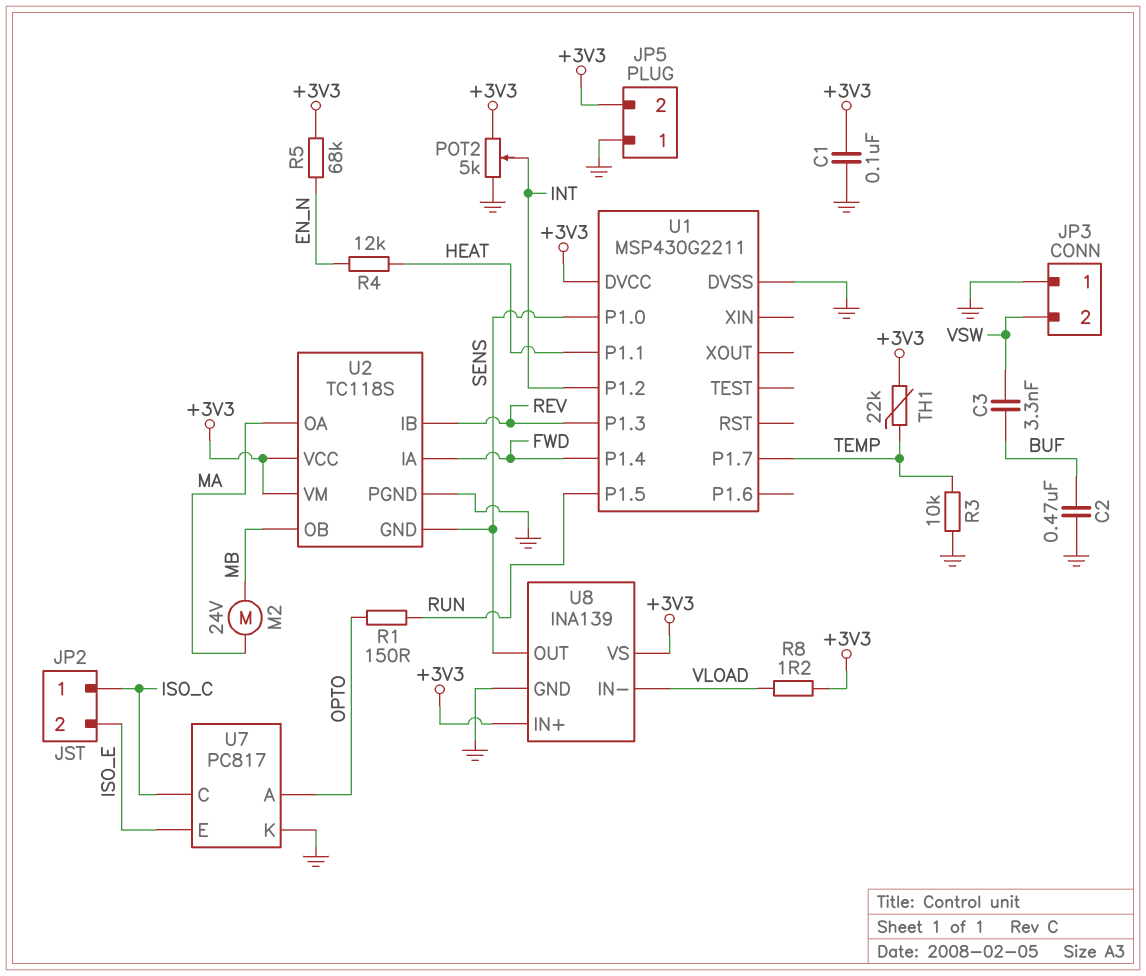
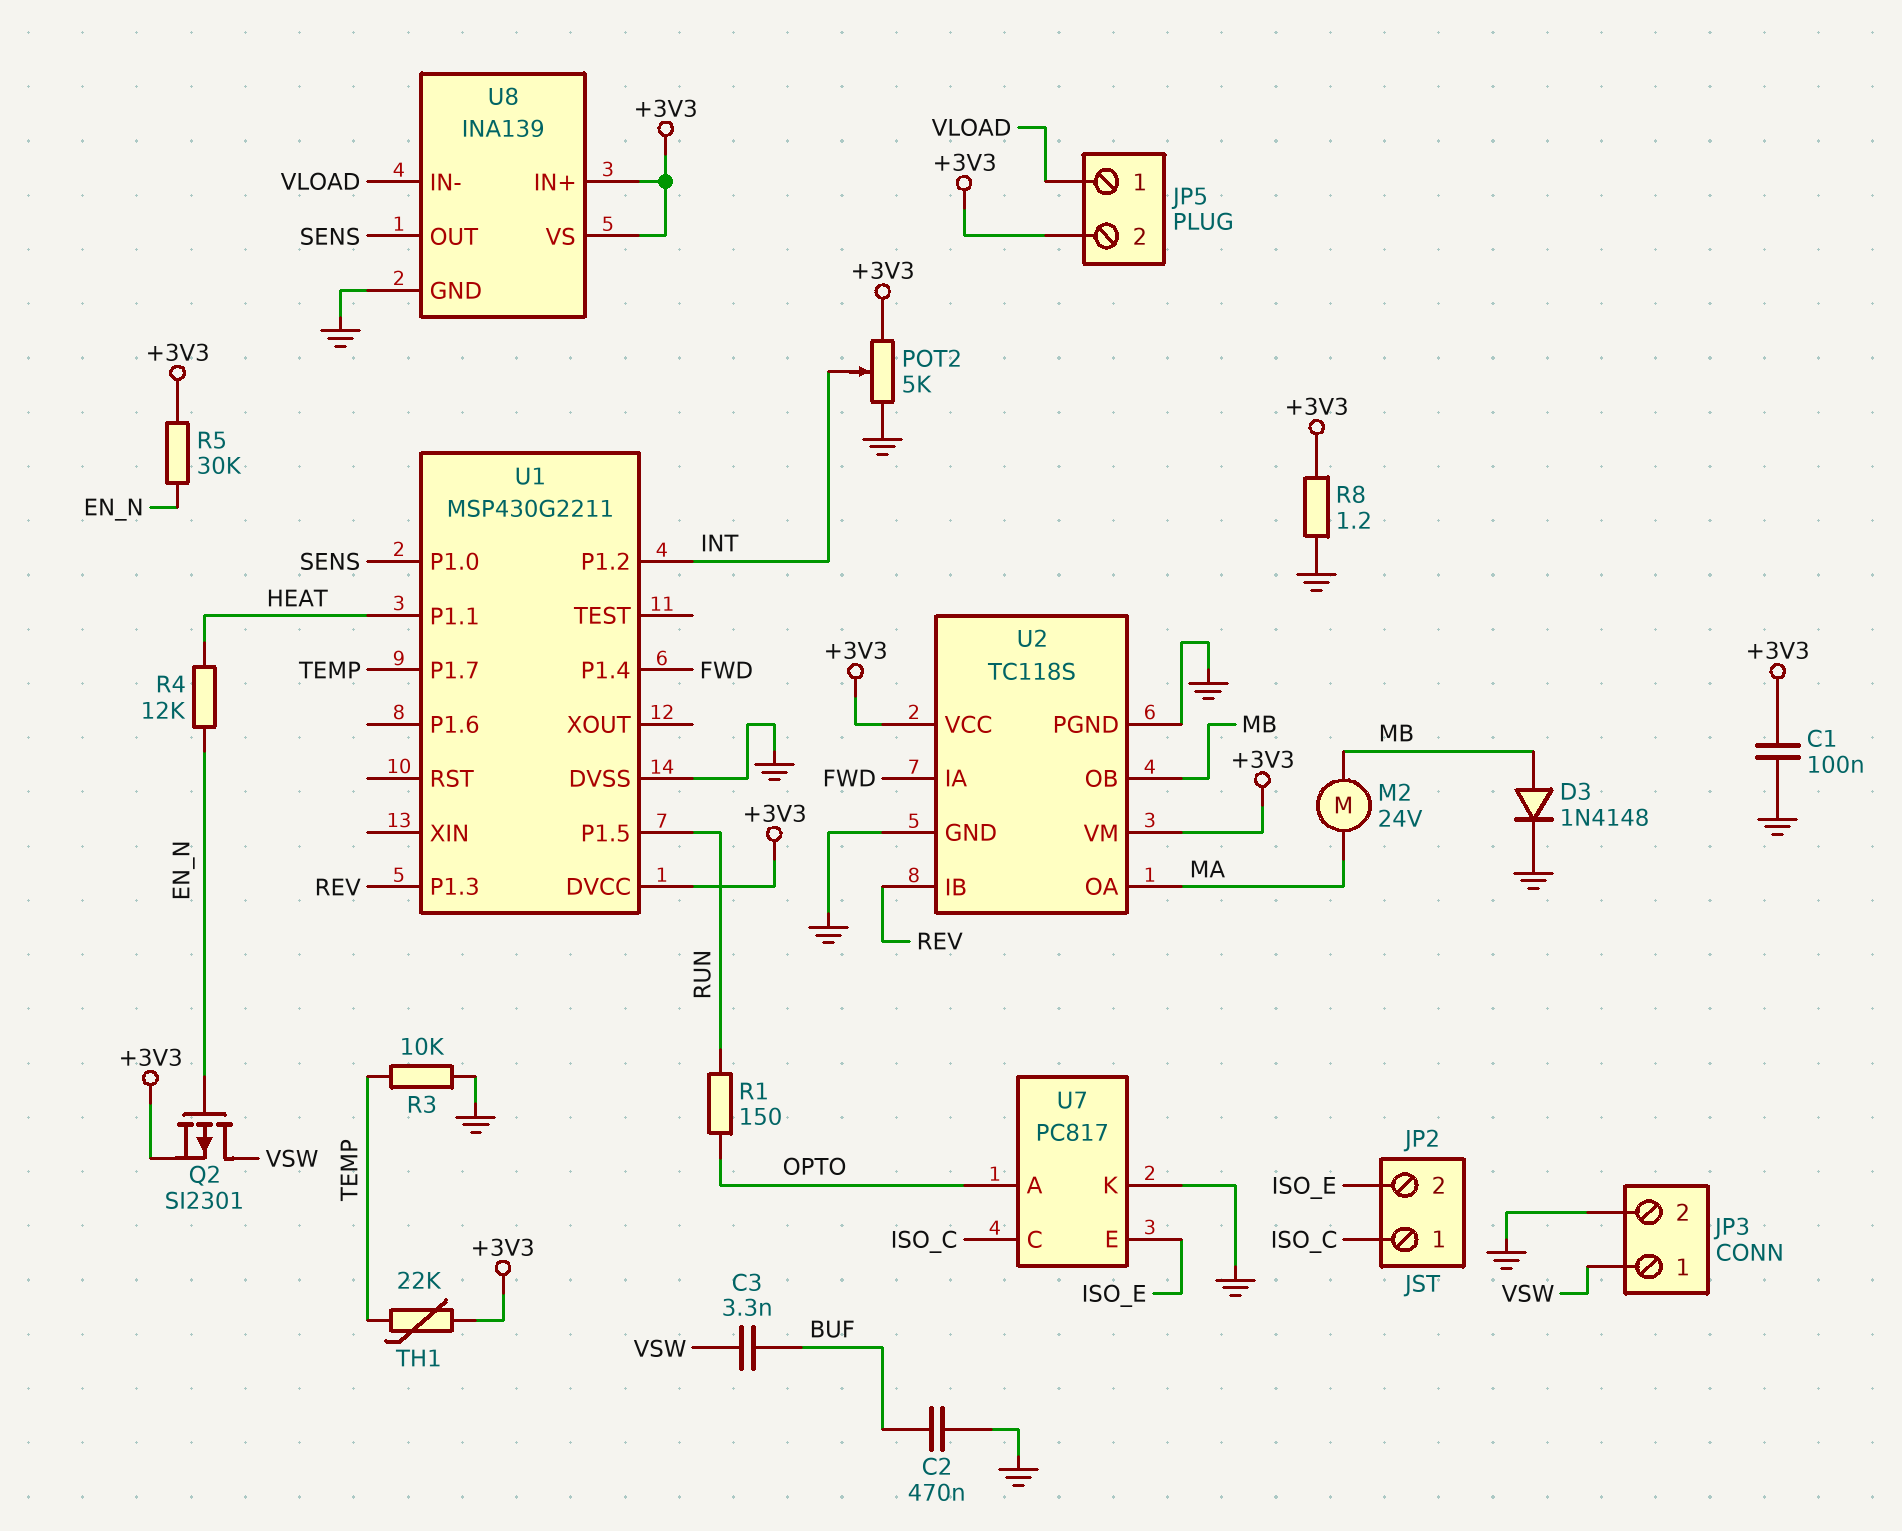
D3: none -> diode 1N4148 (A MB, K GND)
JP3 pin 1: GND -> VSW
JP3 pin 2: VSW -> GND
JP5 pin 1: GND -> VLOAD
Q2: none -> PMOS SI2301 (G EN_N, D VSW, S +3V3)
R5: 68k (+3V3, EN_N) -> 30k (+3V3, EN_N)
R8: 1.2 (+3V3, VLOAD) -> 1.2 (+3V3, GND)
U2 pin GND: SENS -> GND

